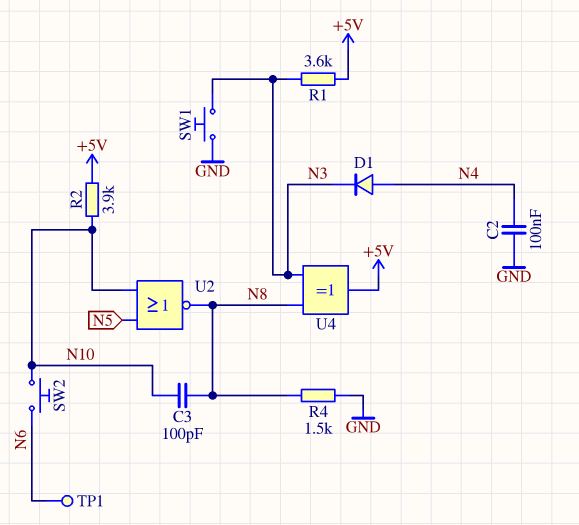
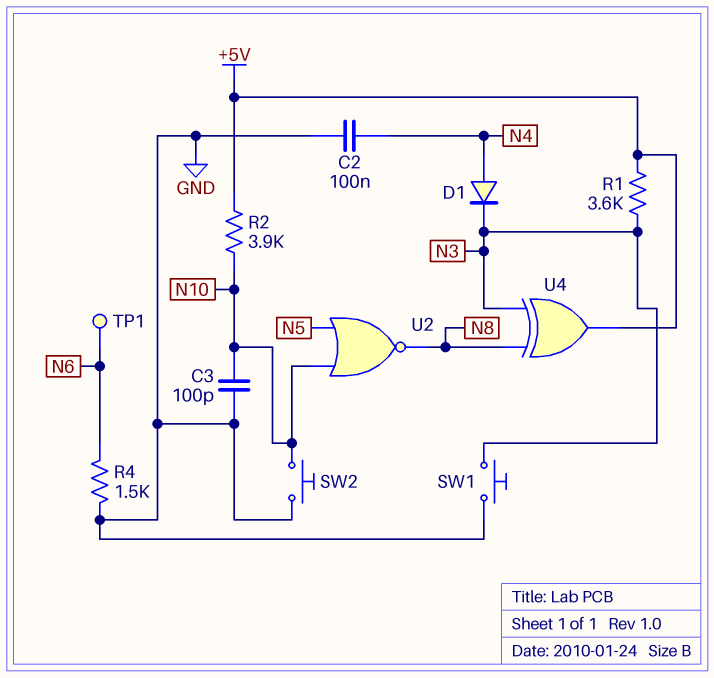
C3: 100pF (N8, N10) -> 100pF (GND, N10)
R4: 1.5k (GND, N8) -> 1.5k (GND, N6)
SW2: button (N6, N10) -> button (GND, N10)

